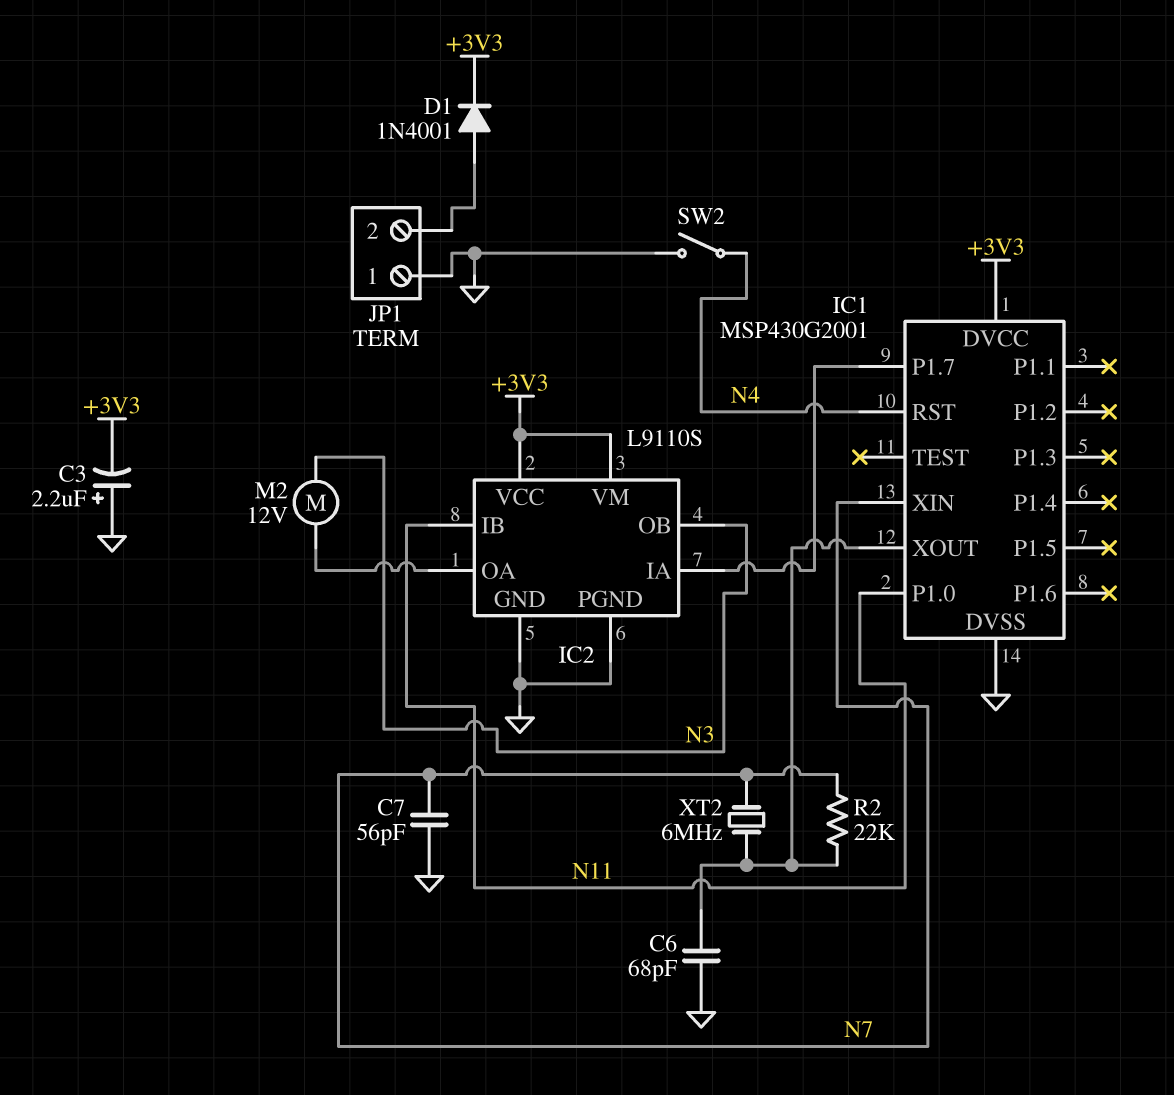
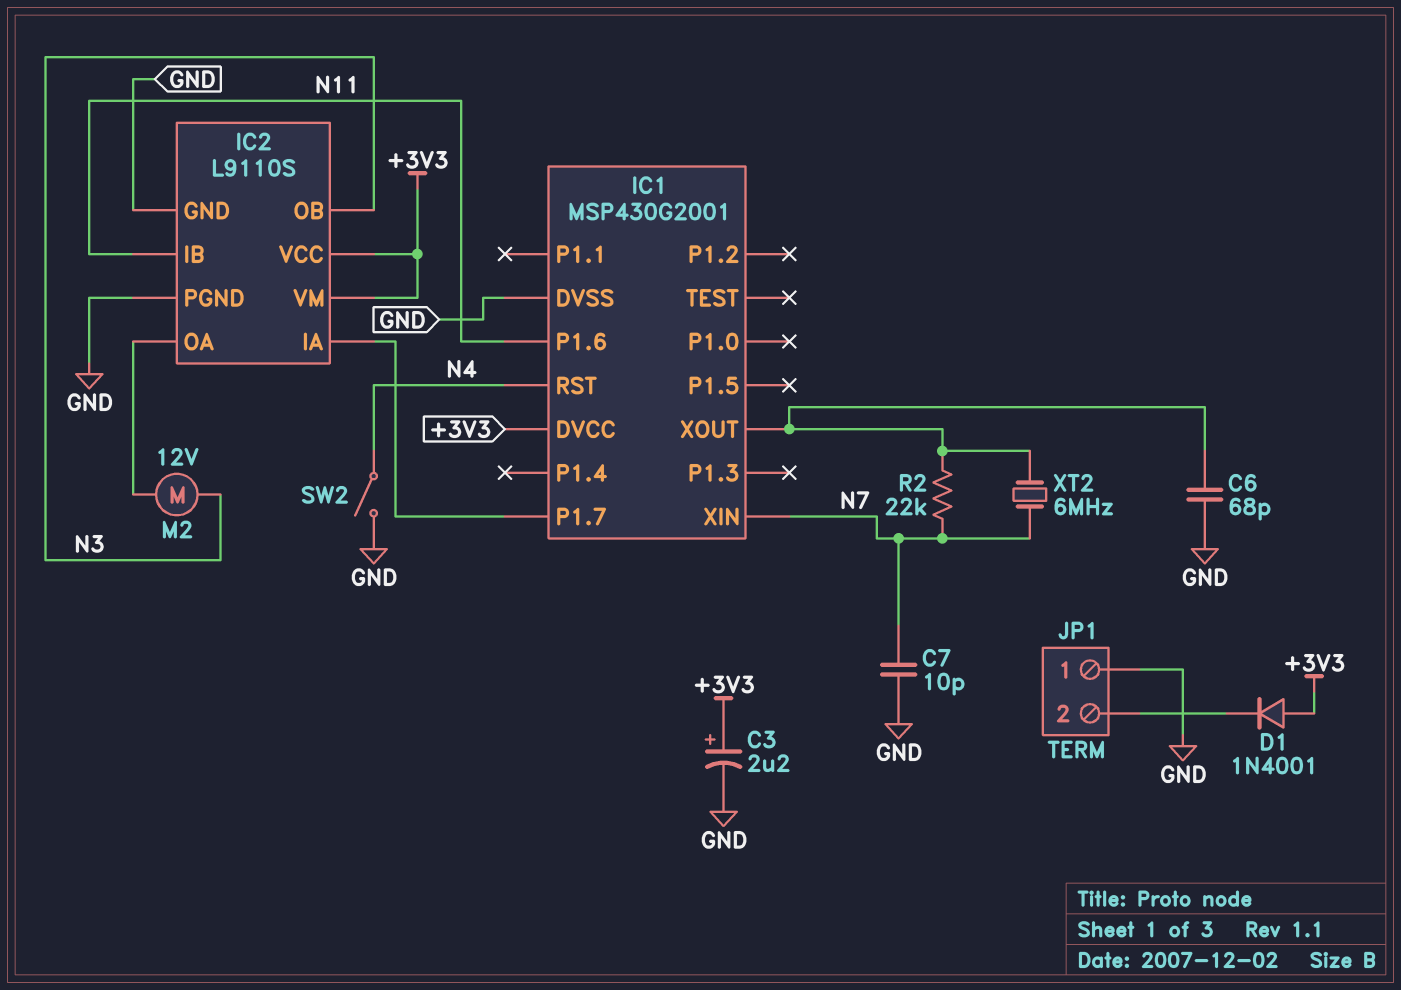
C3: 2.2uF (plus GND, minus +3V3) -> 2.2uF (plus +3V3, minus GND)
C7: 56pF (GND, N7) -> 10pF (GND, N7)
D1: diode 1N4001 (A JP1/2, K +3V3) -> diode 1N4001 (A +3V3, K JP1/2)
IC1 pin P1.0: N11 -> none
IC1 pin P1.6: none -> N11

